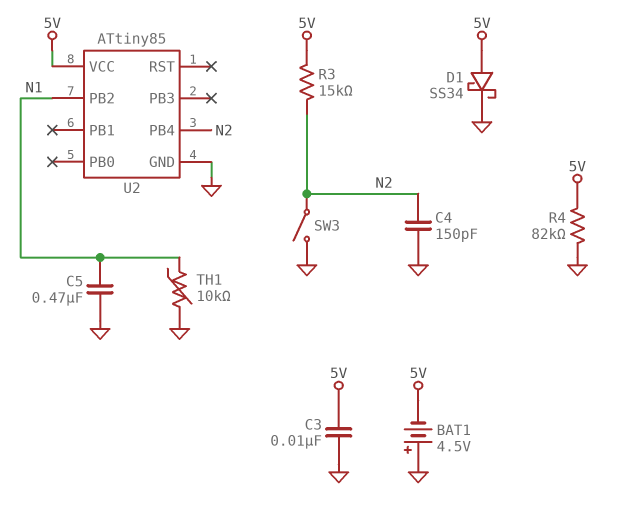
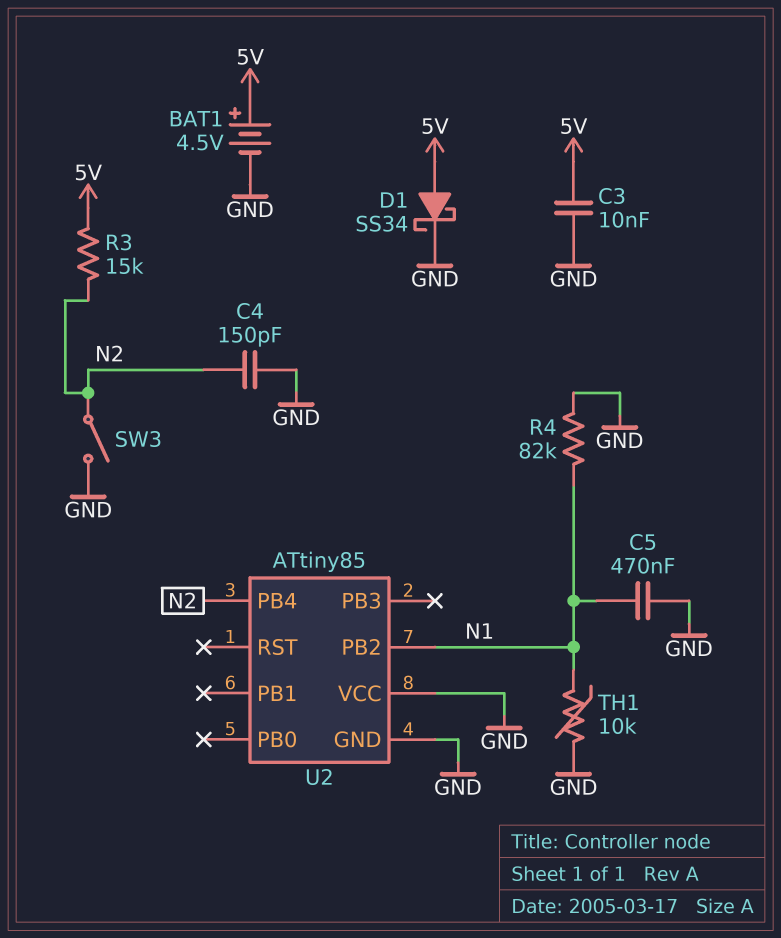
BAT1: 4.5V (plus GND, minus 5V) -> 4.5V (plus 5V, minus GND)
R4: 82k (5V, GND) -> 82k (GND, N1)
U2 pin VCC: 5V -> GND

